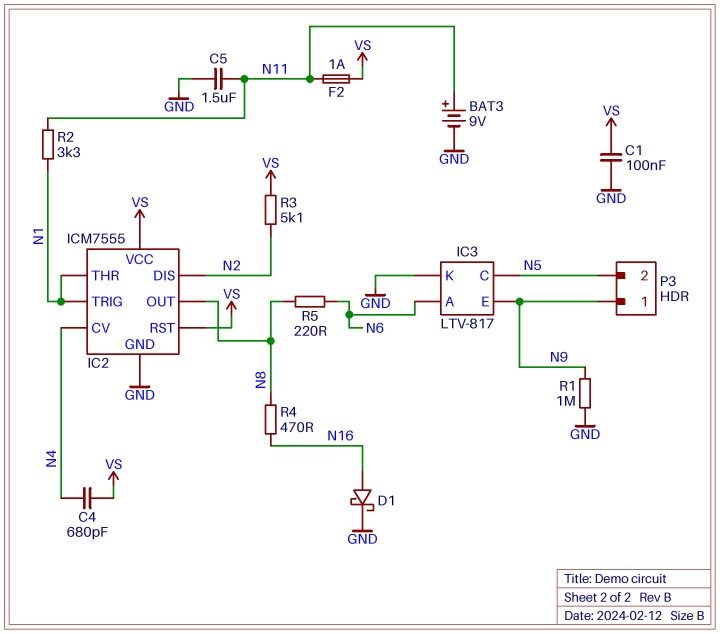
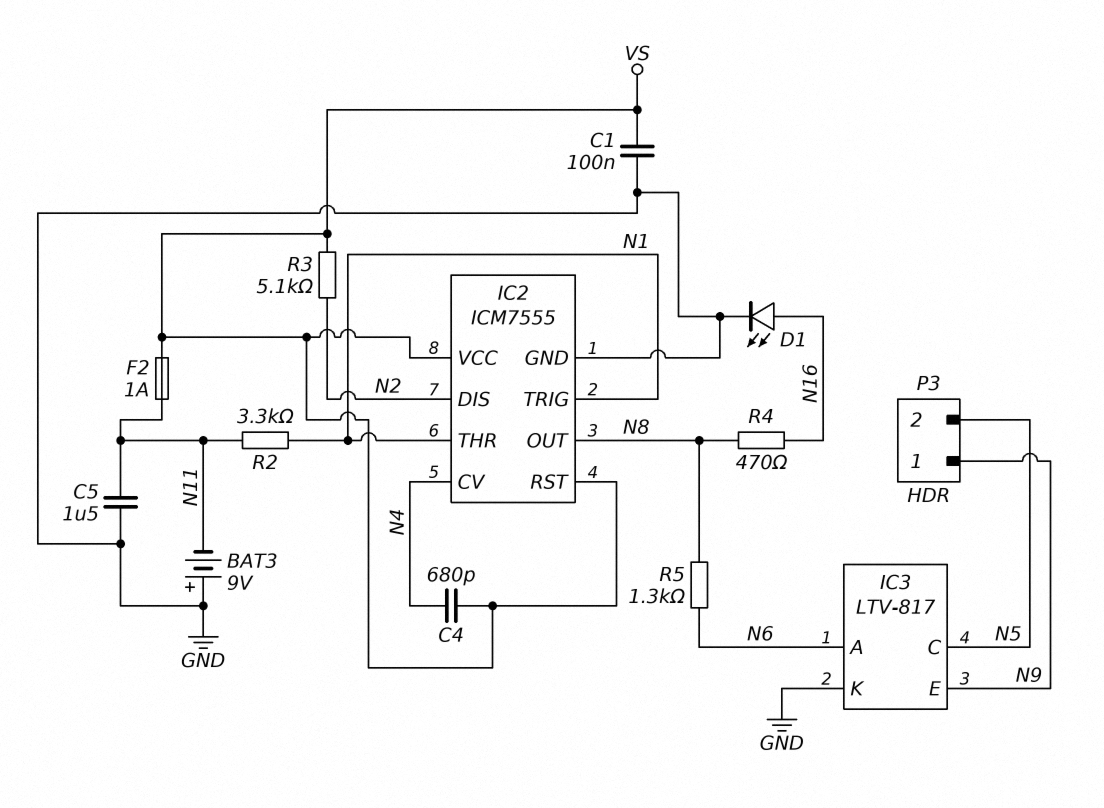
BAT3: 9V (plus N11, minus GND) -> 9V (plus GND, minus N11)
D1: schottky (A N16, K GND) -> LED (A N16, K GND)
R1: 1M (GND, N9) -> none
R5: 220 (N6, N8) -> 1.3k (N6, N8)

